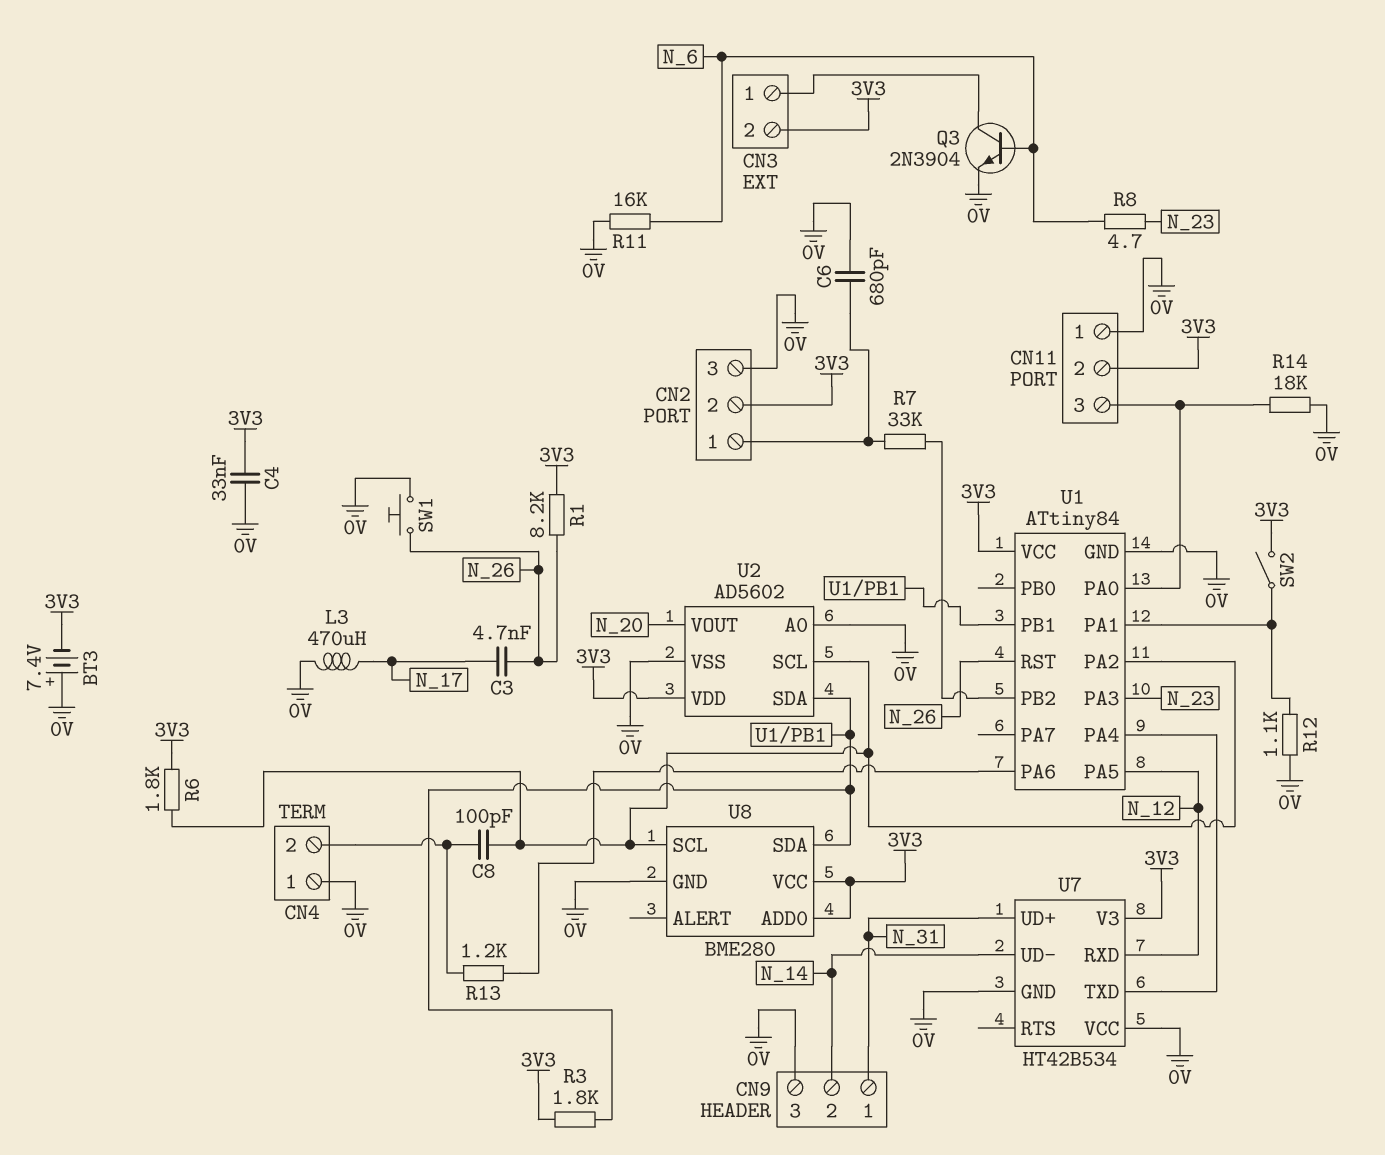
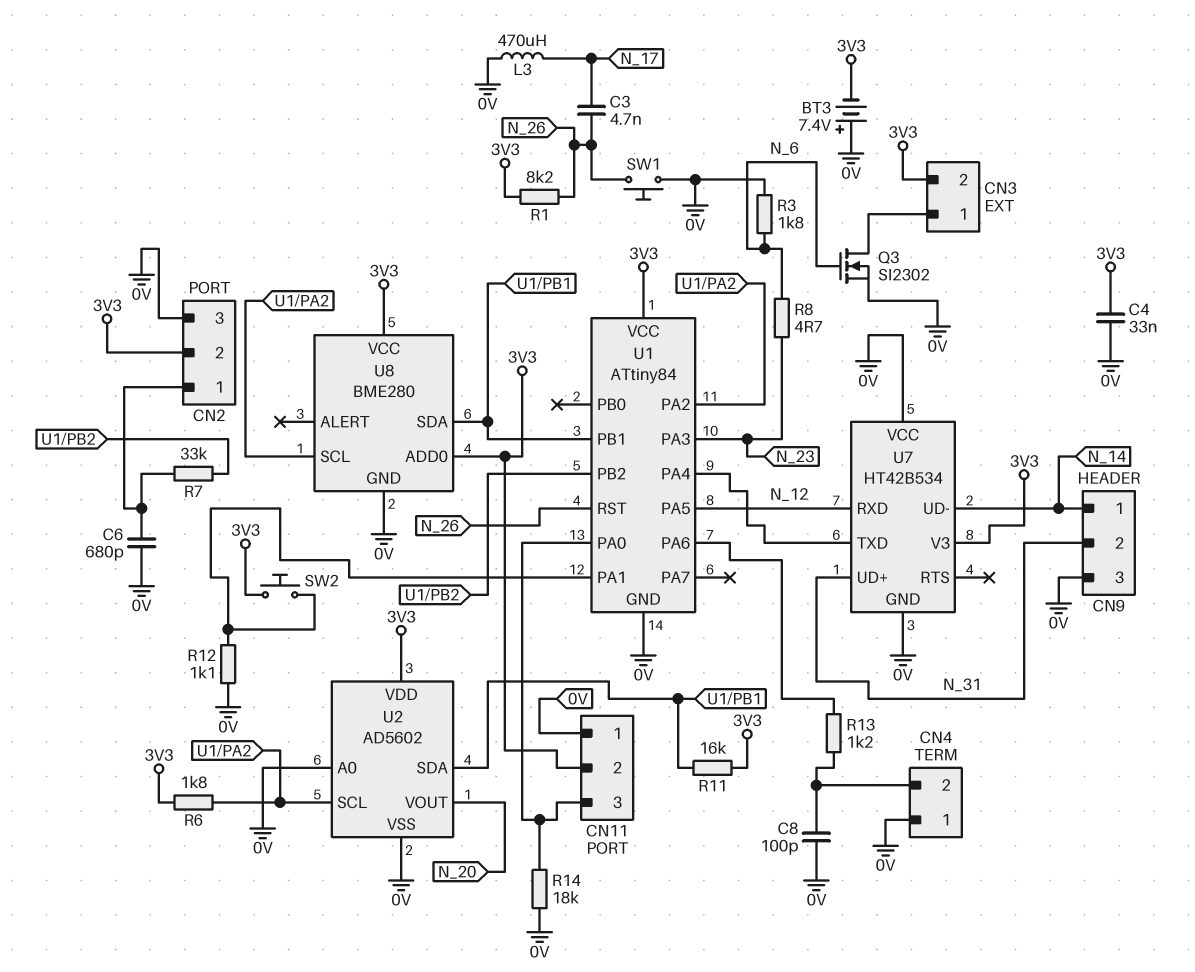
C8: 100pF (CN4/2, U1/PA2) -> 100pF (0V, CN4/2)
CN9 pin 1: N_31 -> N_14
CN9 pin 2: N_14 -> N_31
Q3: NPN 2N3904 (B N_6, C CN3/1, E 0V) -> NMOS SI2302 (G N_6, D CN3/1, S 0V)
R3: 1.8k (3V3, U1/PB1) -> 1.8k (0V, N_6)
R11: 16k (0V, N_6) -> 16k (3V3, U1/PB1)
SW2: switch (3V3, U1/PA1) -> button (3V3, U1/PA1)

